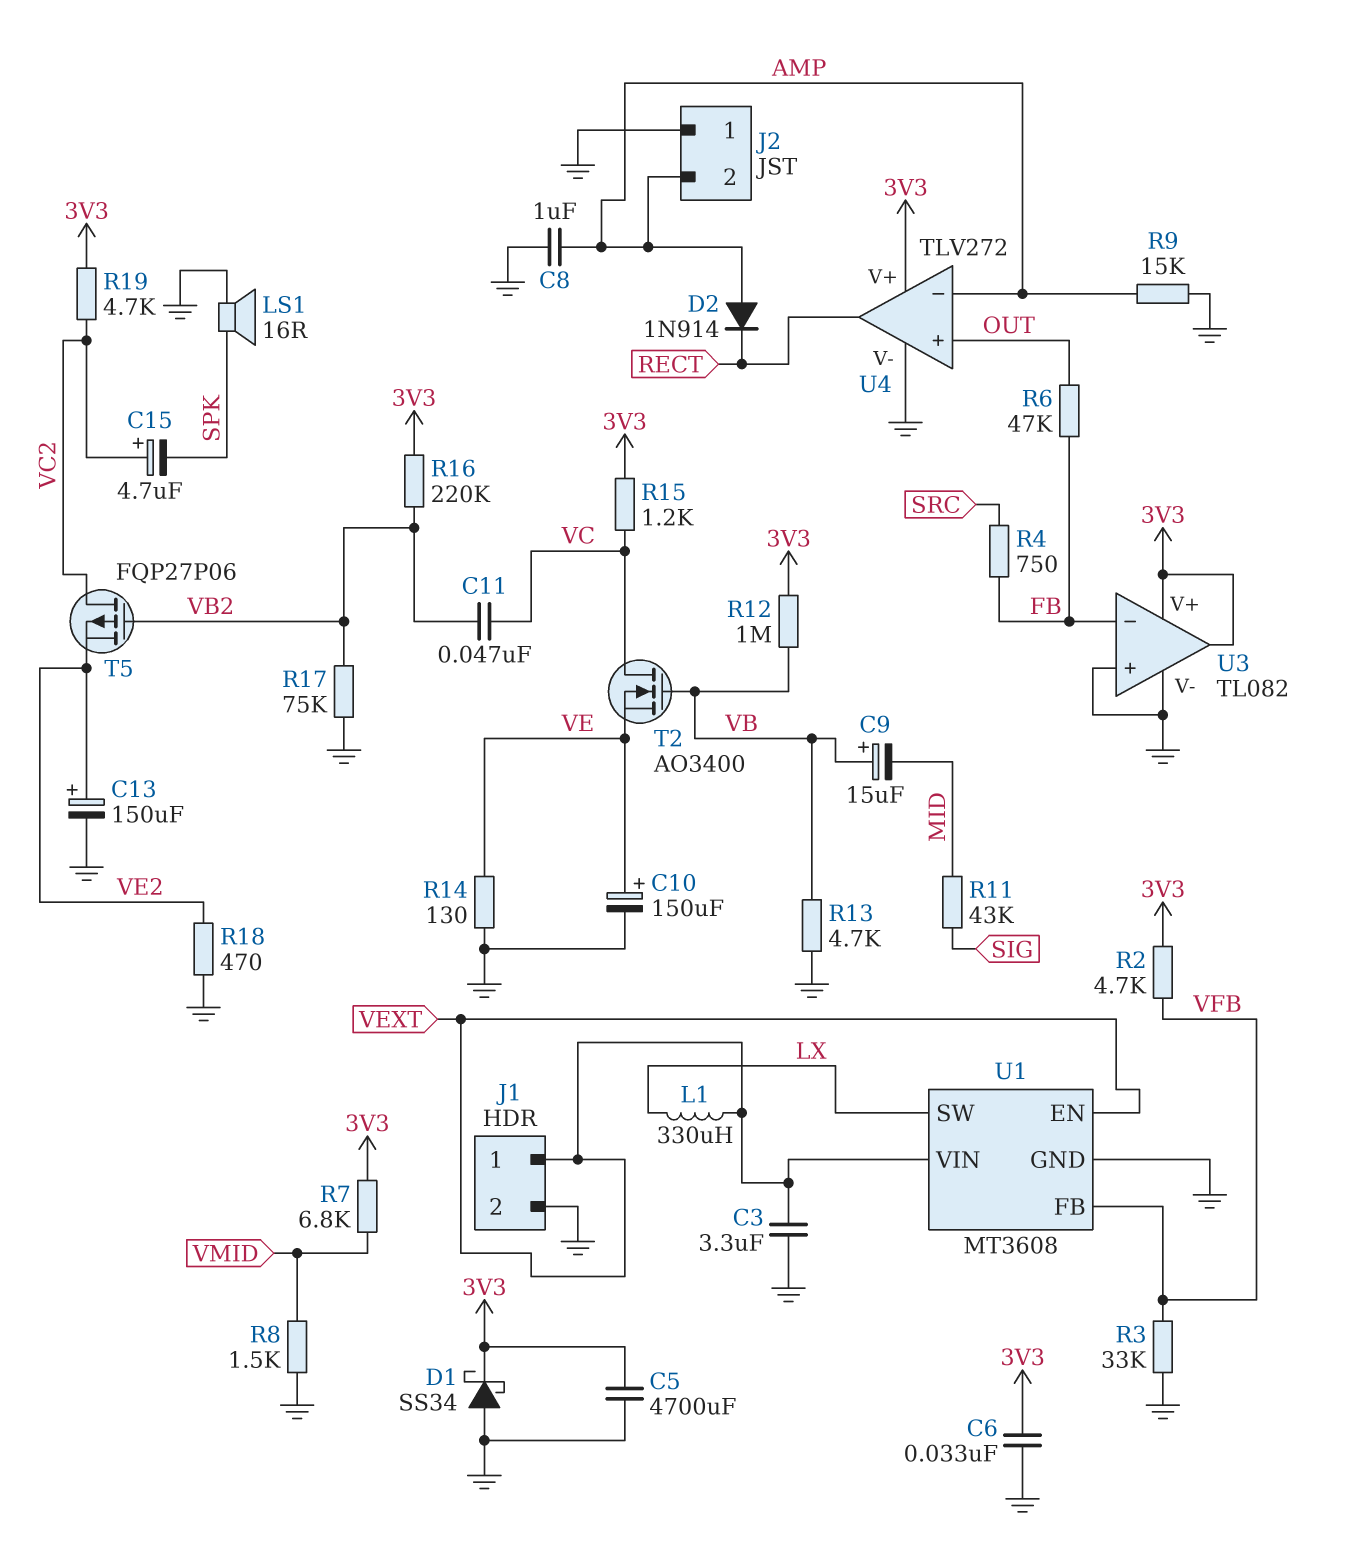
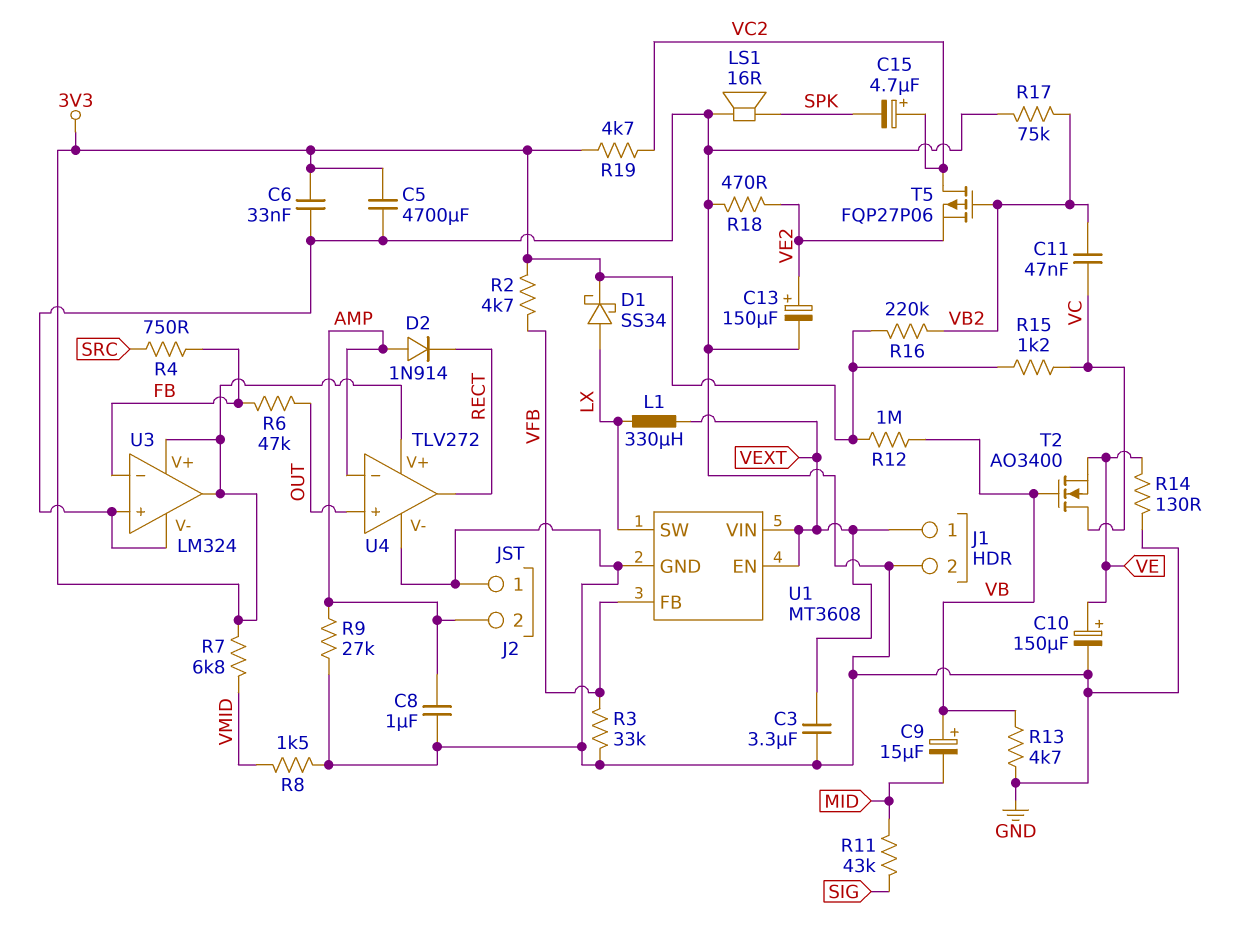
D1: schottky SS34 (A GND, K 3V3) -> schottky SS34 (A LX, K 3V3)
R9: 15k (AMP, GND) -> 27k (AMP, GND)
U3: TL082 -> LM324

